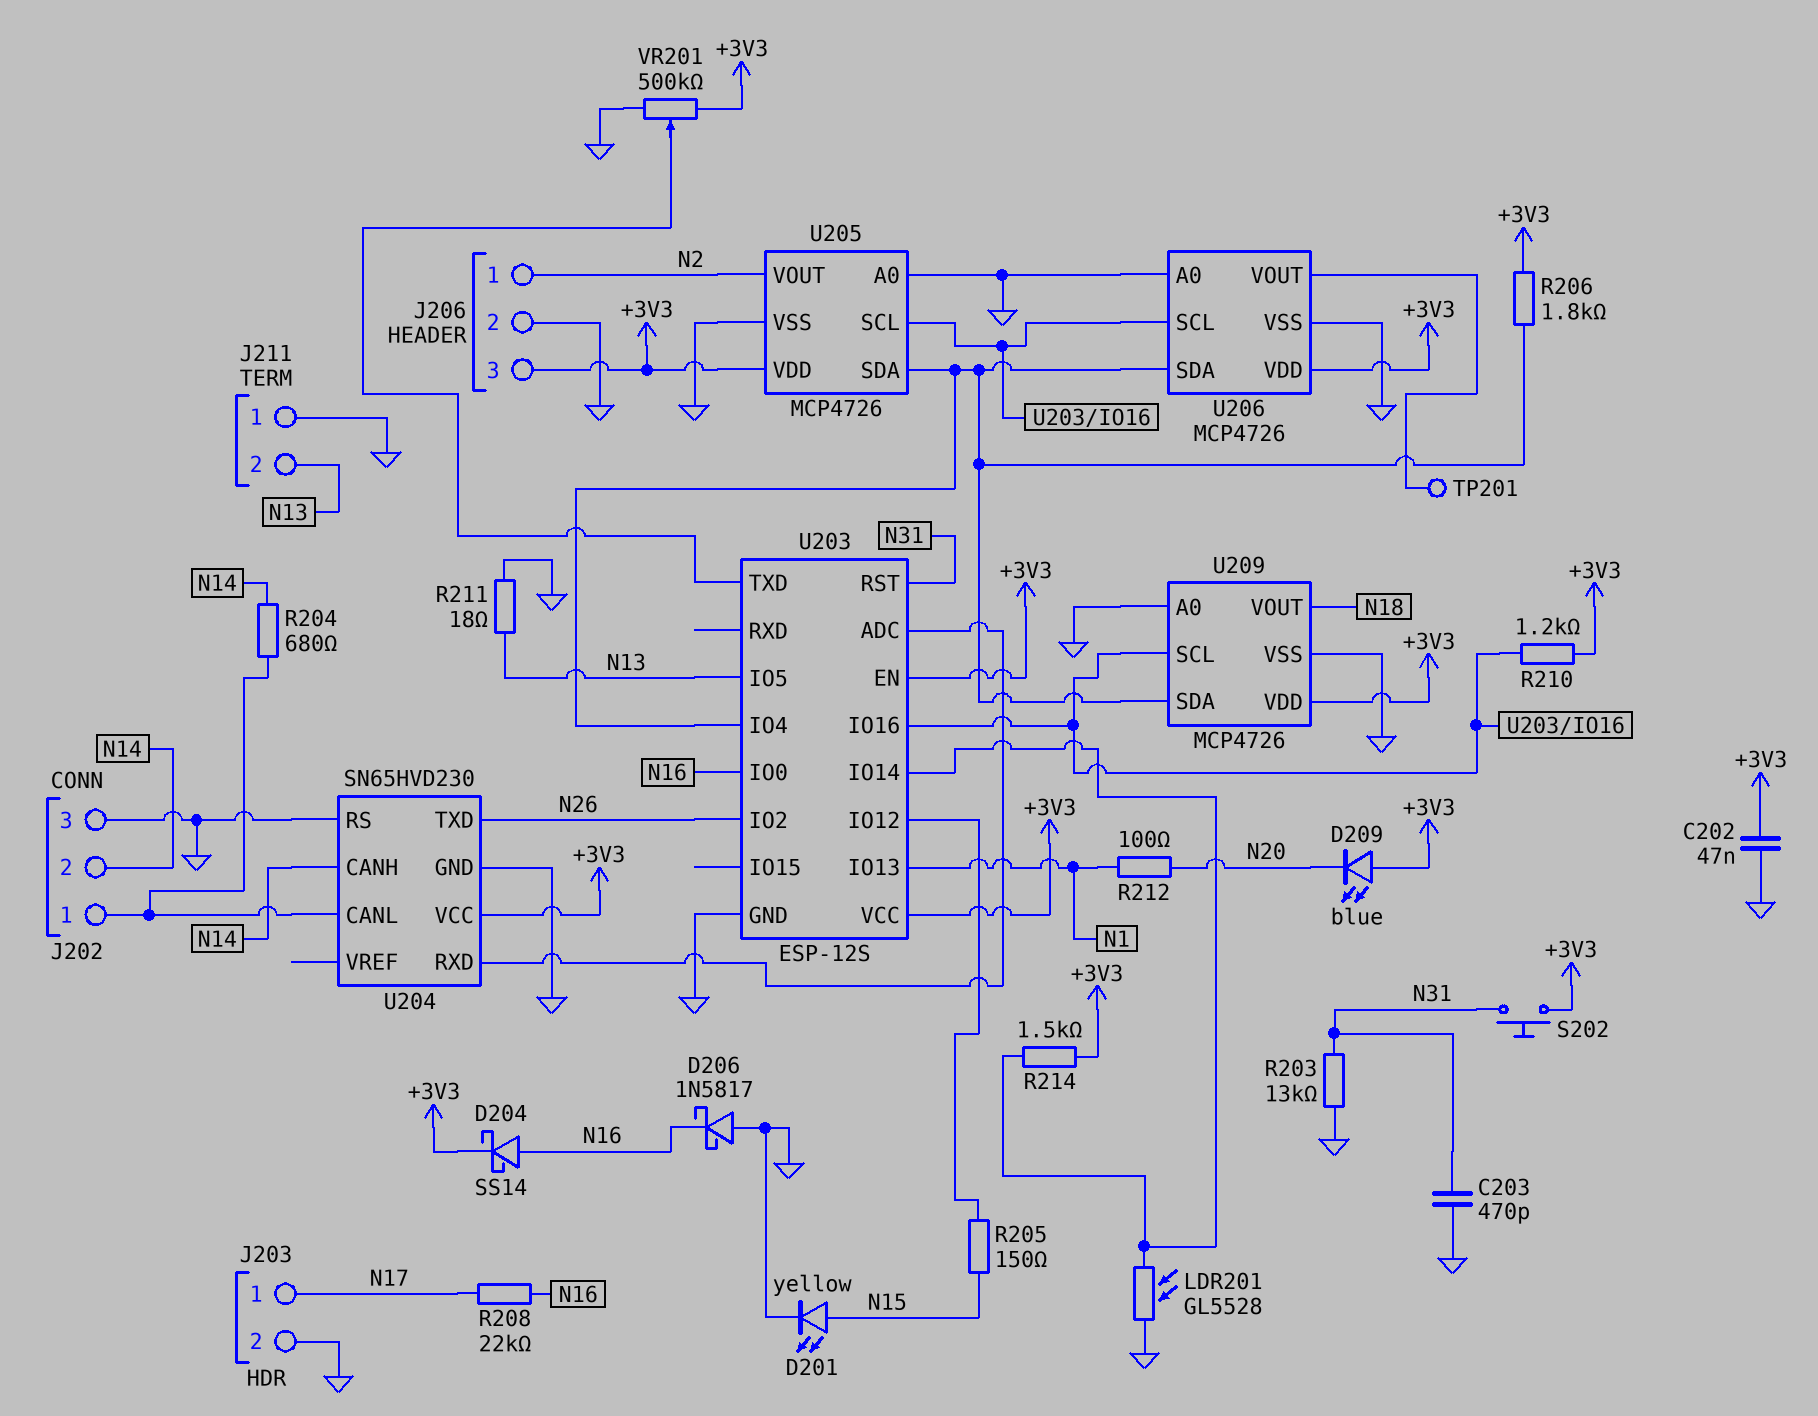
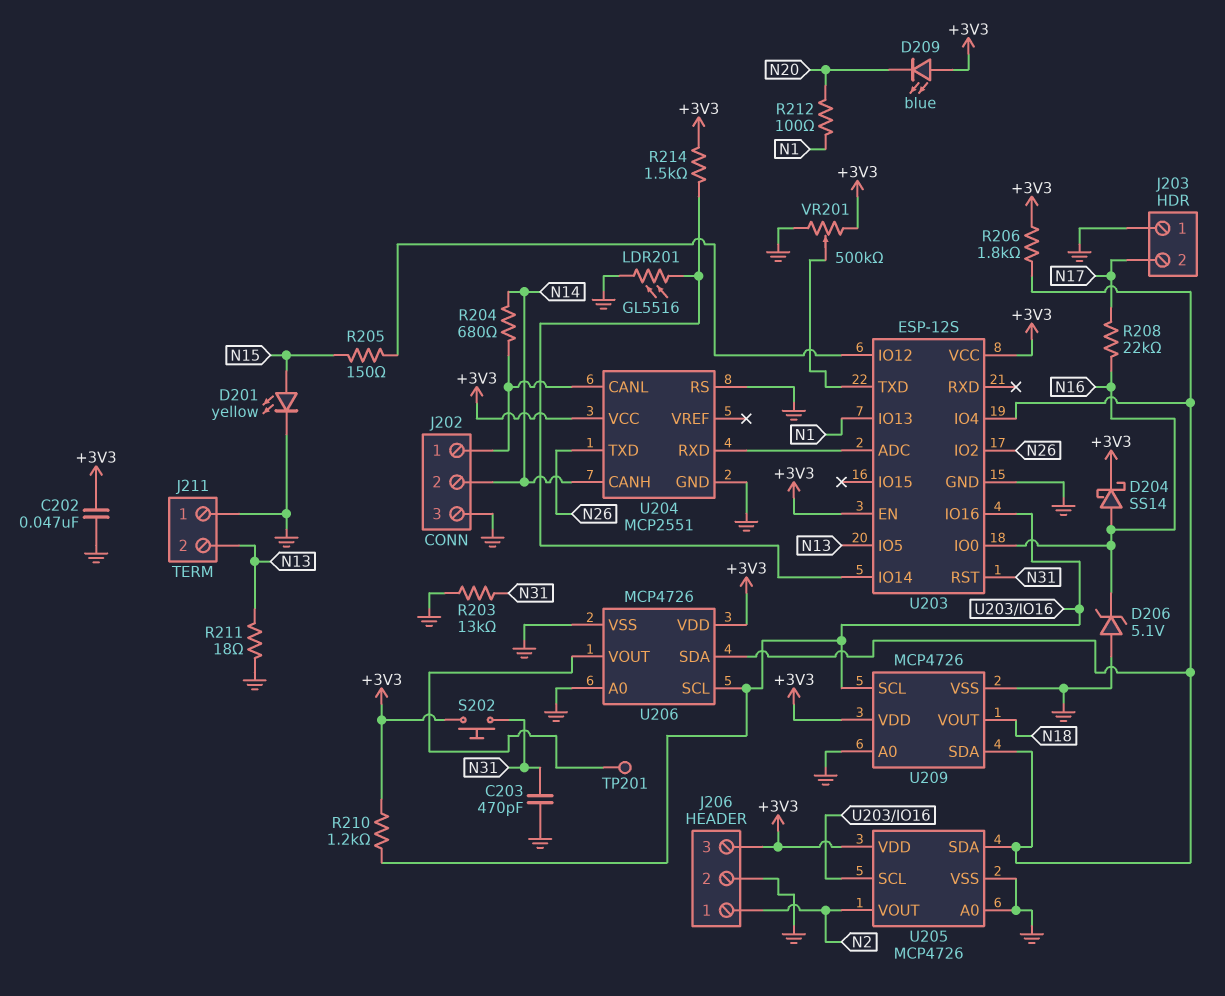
D206: schottky 1N5817 (A GND, K N16) -> zener 5.1V (A GND, K N16)
J203 pin 1: N17 -> GND
J203 pin 2: GND -> N17
LDR201: GL5528 (GND, U203/IO14) -> GL5516 (GND, U203/IO14)
U204: SN65HVD230 -> MCP2551

